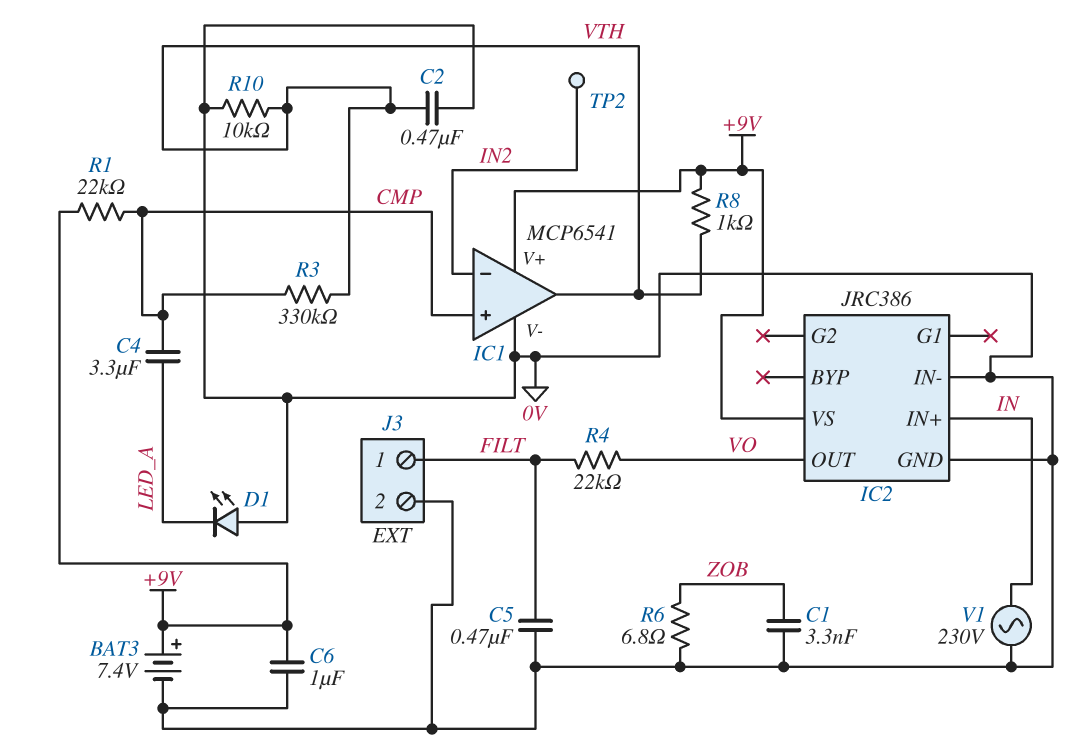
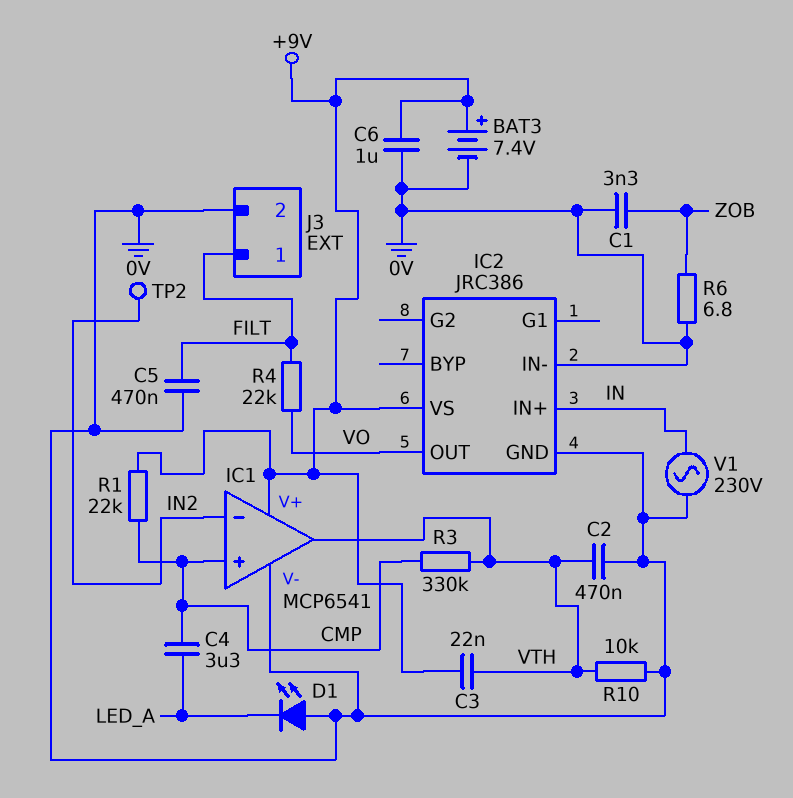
C3: none -> 22nF (+9V, VTH)
R8: 1k (+9V, VTH) -> none

